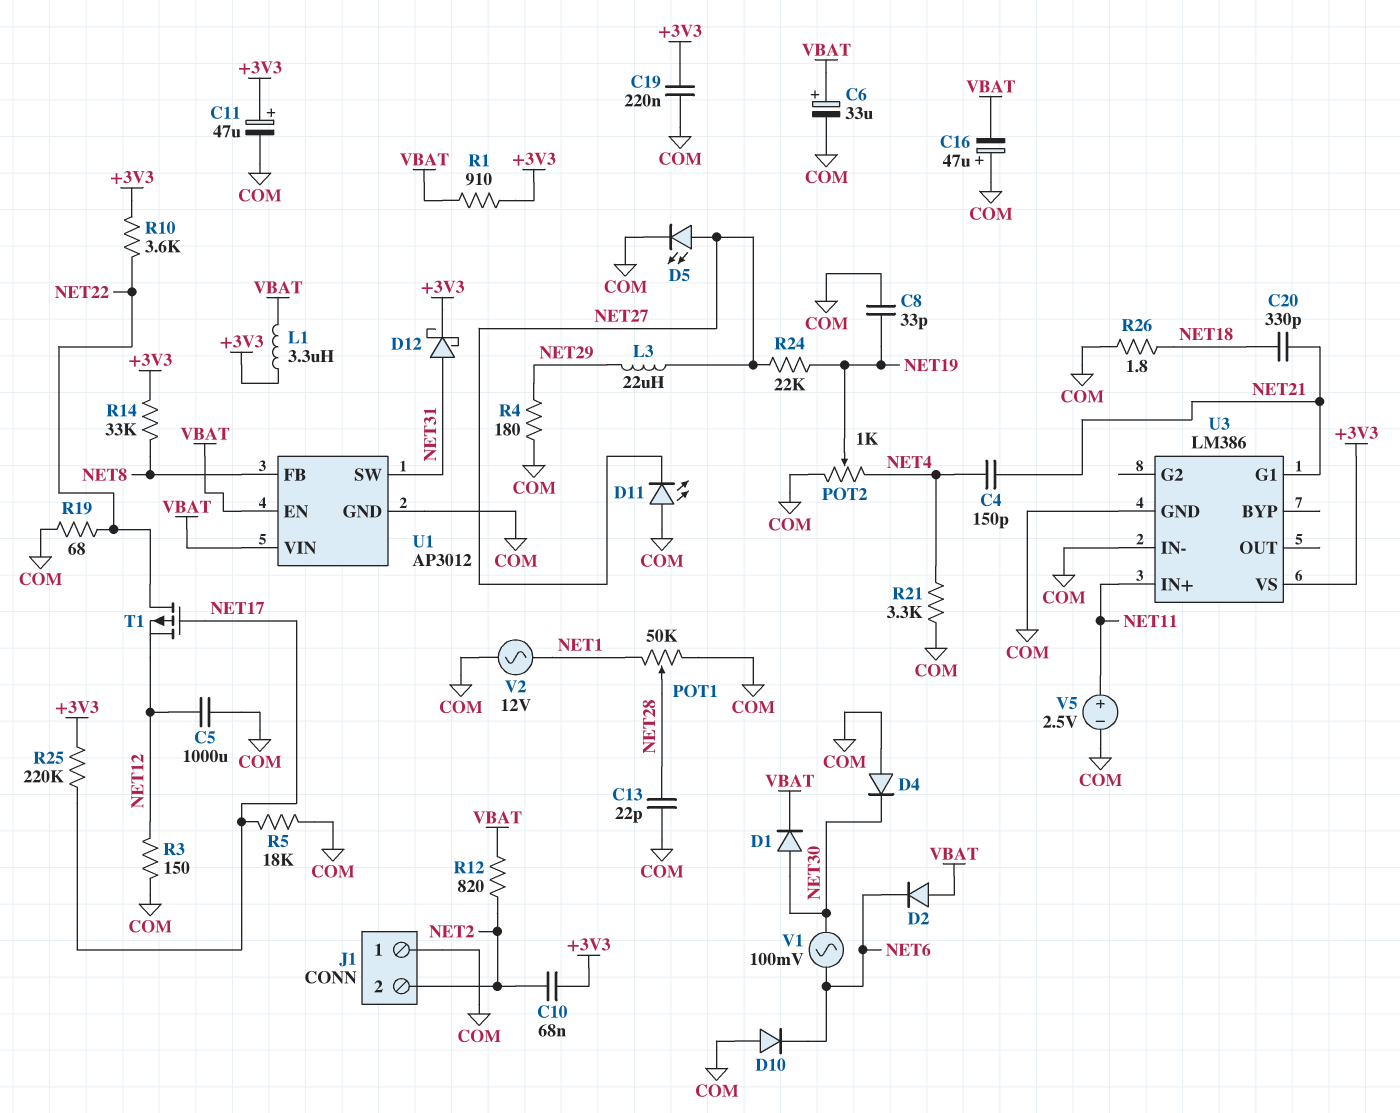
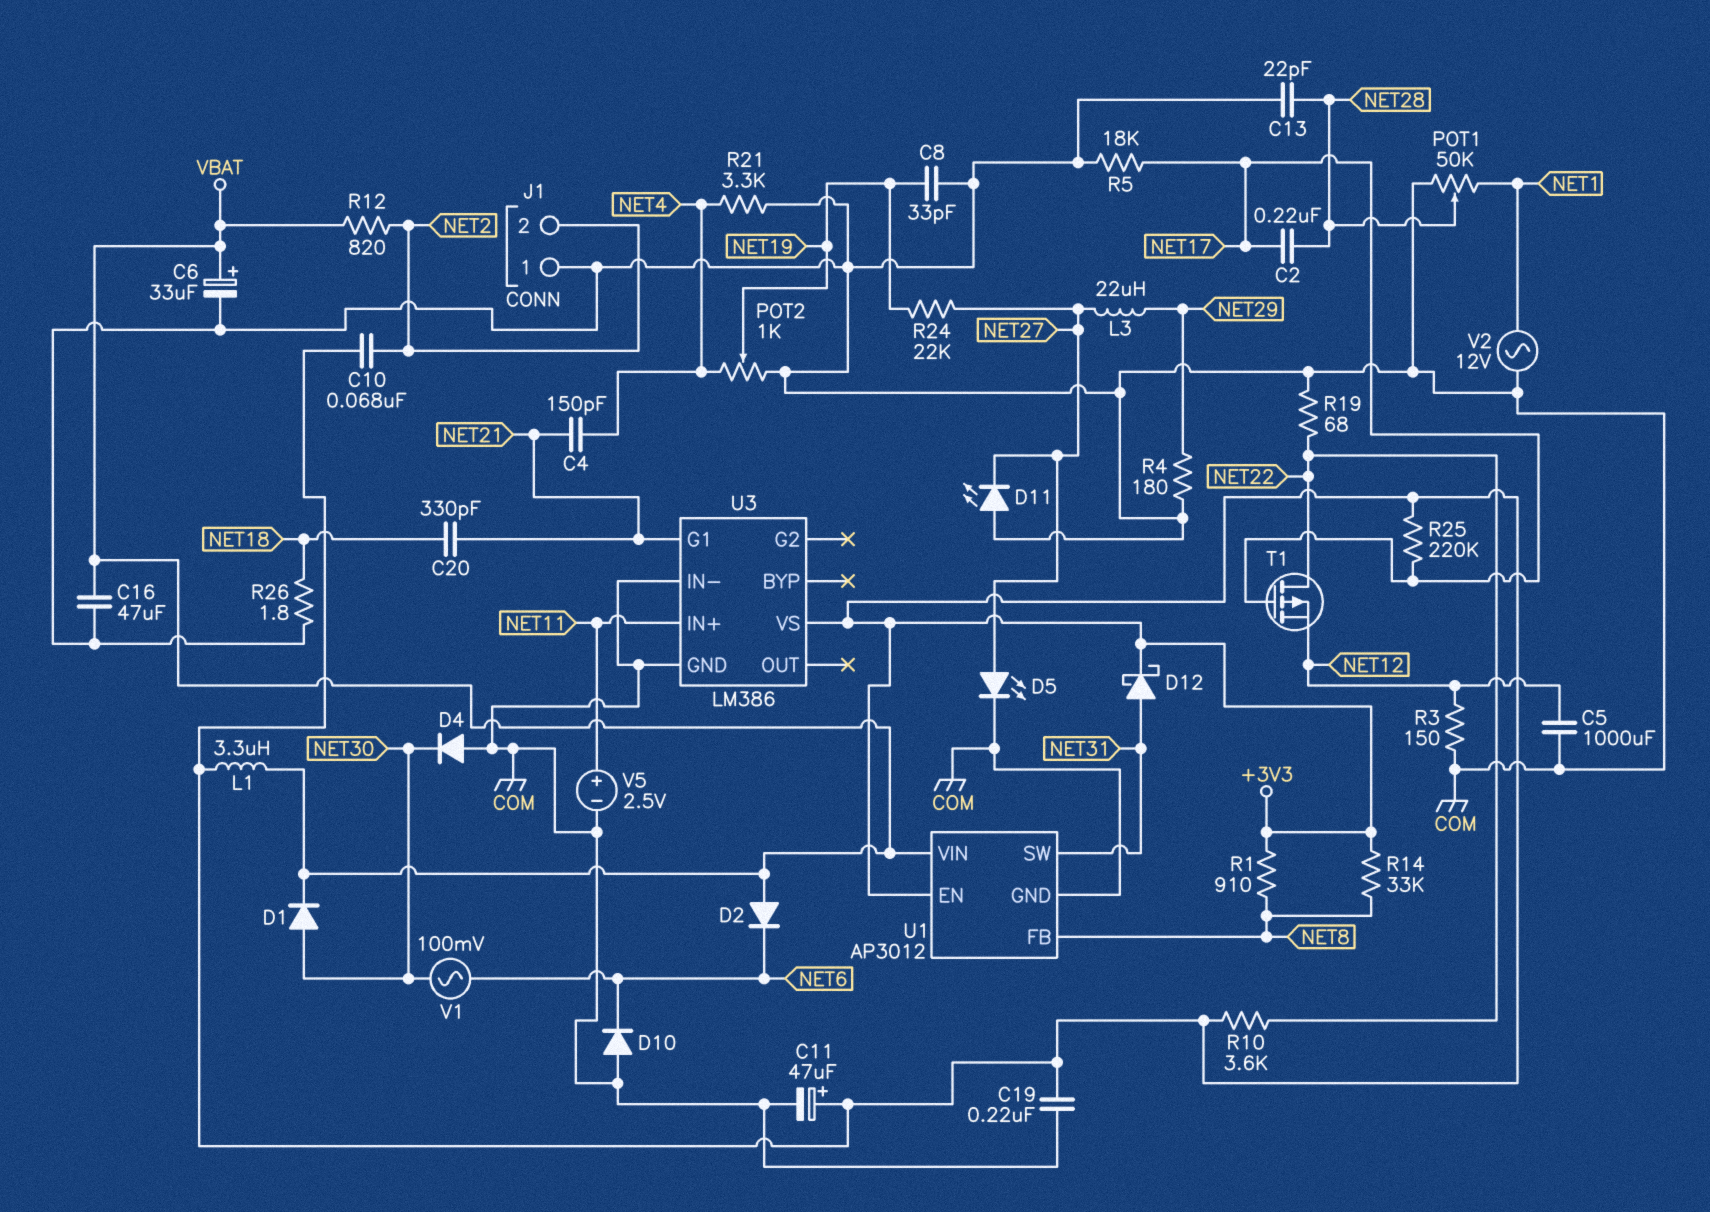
C2: none -> 220nF (NET17, NET28)
C16: 47uF (plus COM, minus VBAT) -> 47uF (COM, VBAT)
R1: 910 (+3V3, VBAT) -> 910 (+3V3, NET8)
U1 pin EN: VBAT -> +3V3

